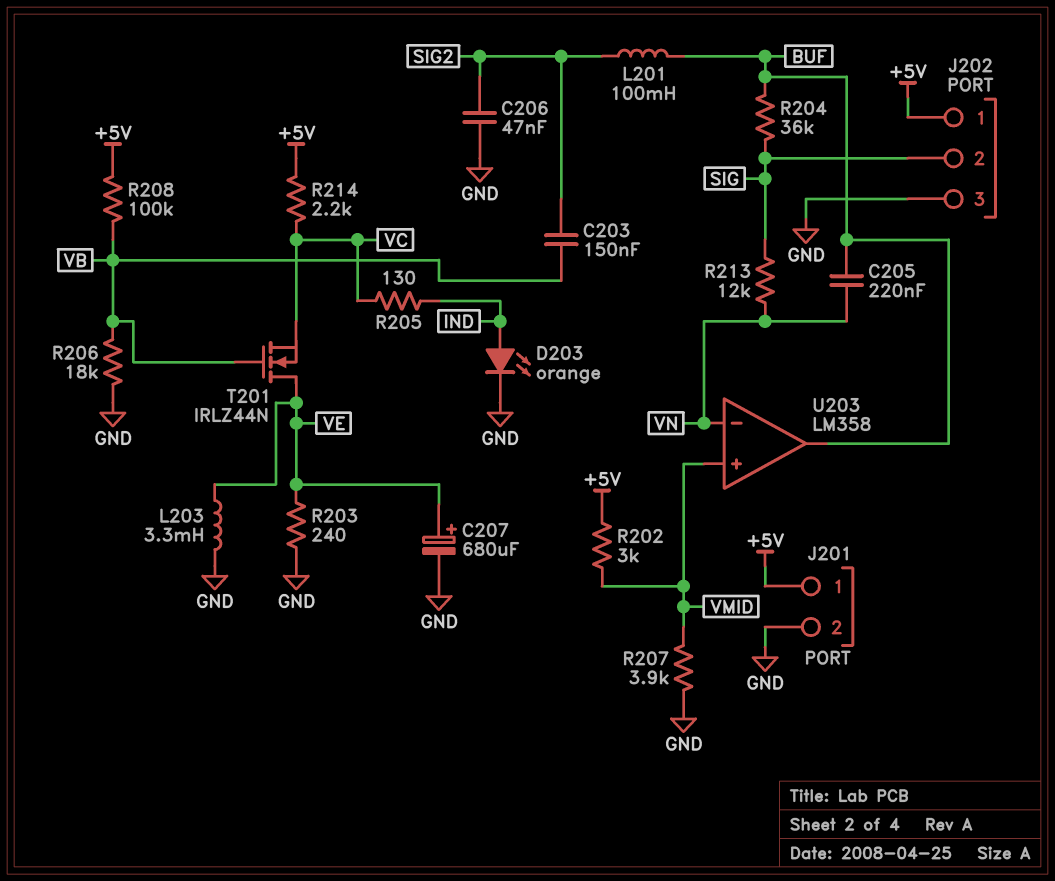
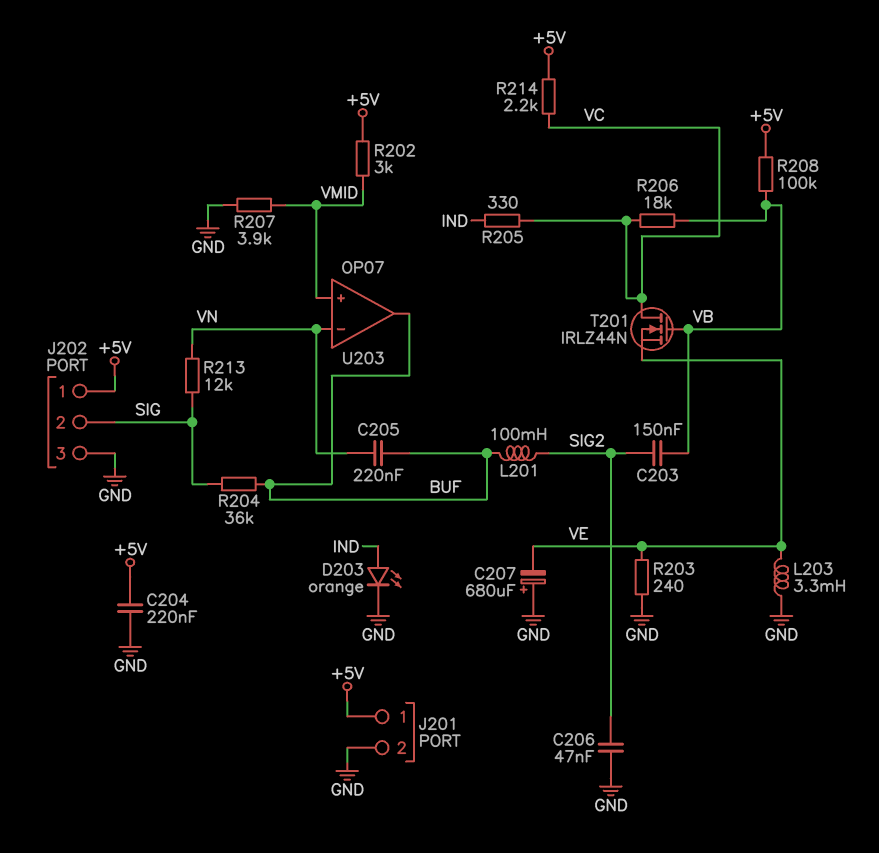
C204: none -> 220nF (+5V, GND)
C207: 680uF (plus VE, minus GND) -> 680uF (plus GND, minus VE)
R205: 130 (IND, VC) -> 330 (IND, VC)
R206: 18k (GND, VB) -> 18k (VB, VC)
T201: NMOS IRLZ44N (G VB, D VE, S VC) -> NMOS IRLZ44N (G VB, D VC, S VE)
U203: LM358 -> OP07

